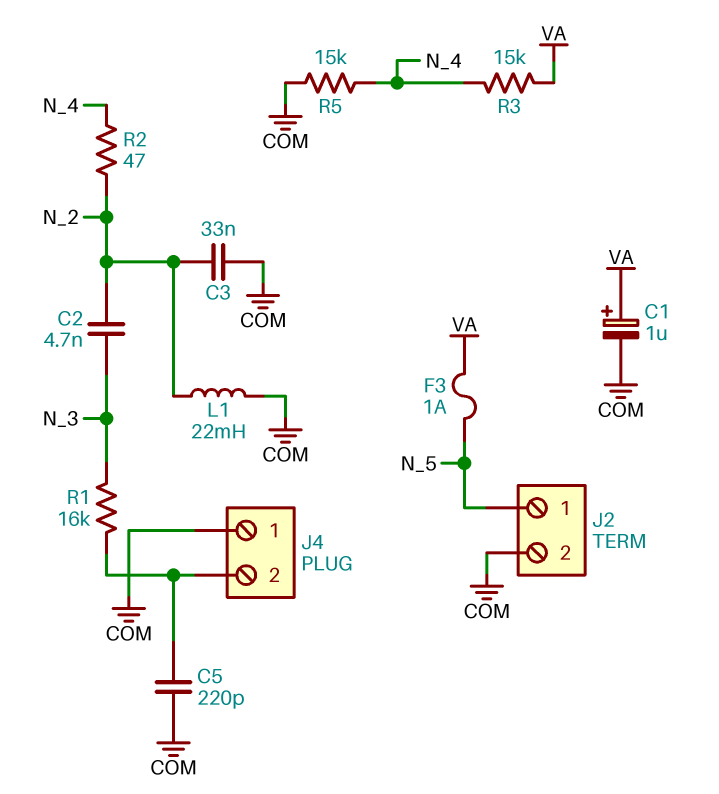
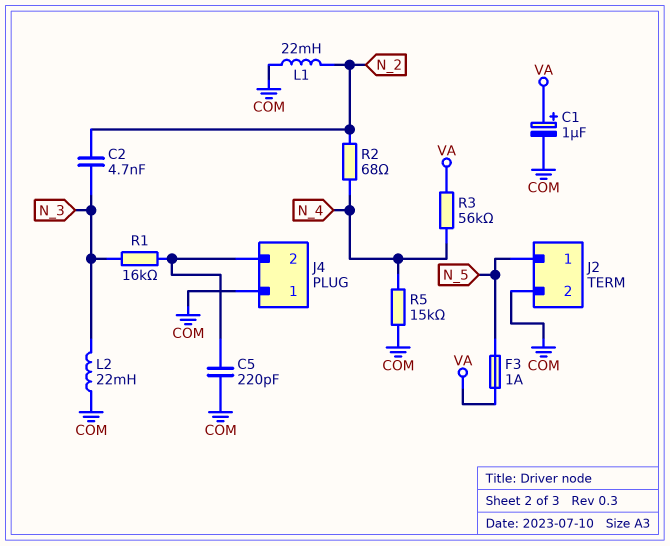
C3: 33nF (COM, N_2) -> none
L2: none -> 22mH (COM, N_3)
R2: 47 (N_2, N_4) -> 68 (N_2, N_4)
R3: 15k (N_4, VA) -> 56k (N_4, VA)

